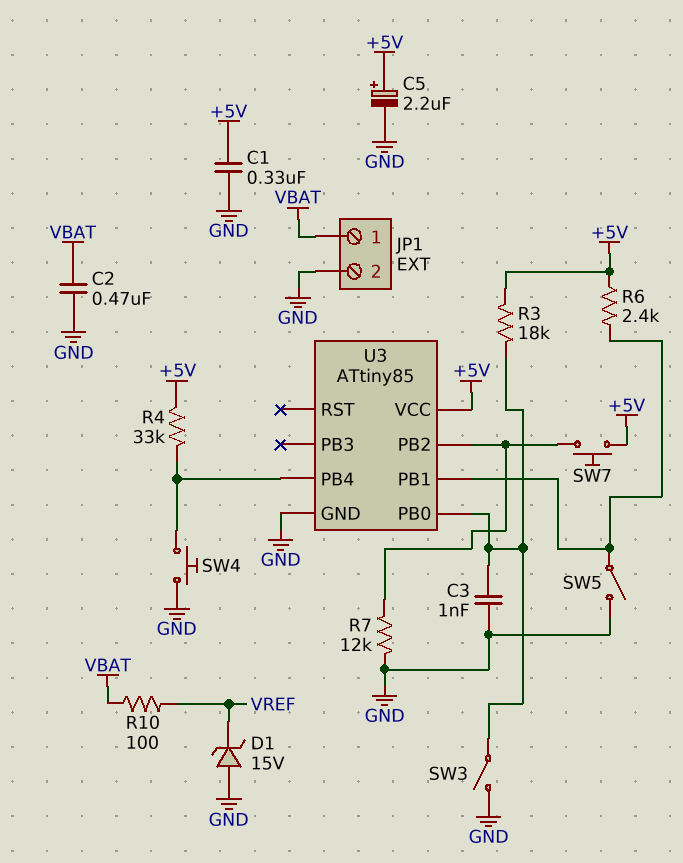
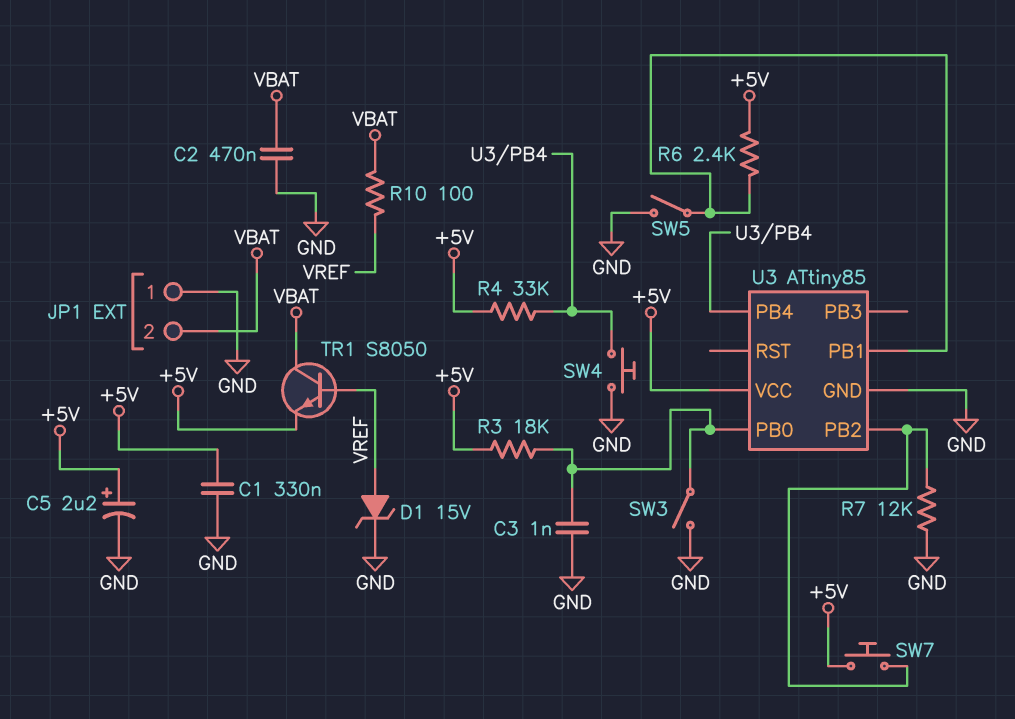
D1: zener 15V (A GND, K VREF) -> zener 15V (A VREF, K GND)
JP1 pin 1: VBAT -> GND
JP1 pin 2: GND -> VBAT
TR1: none -> NPN S8050 (B VREF, C VBAT, E +5V)

